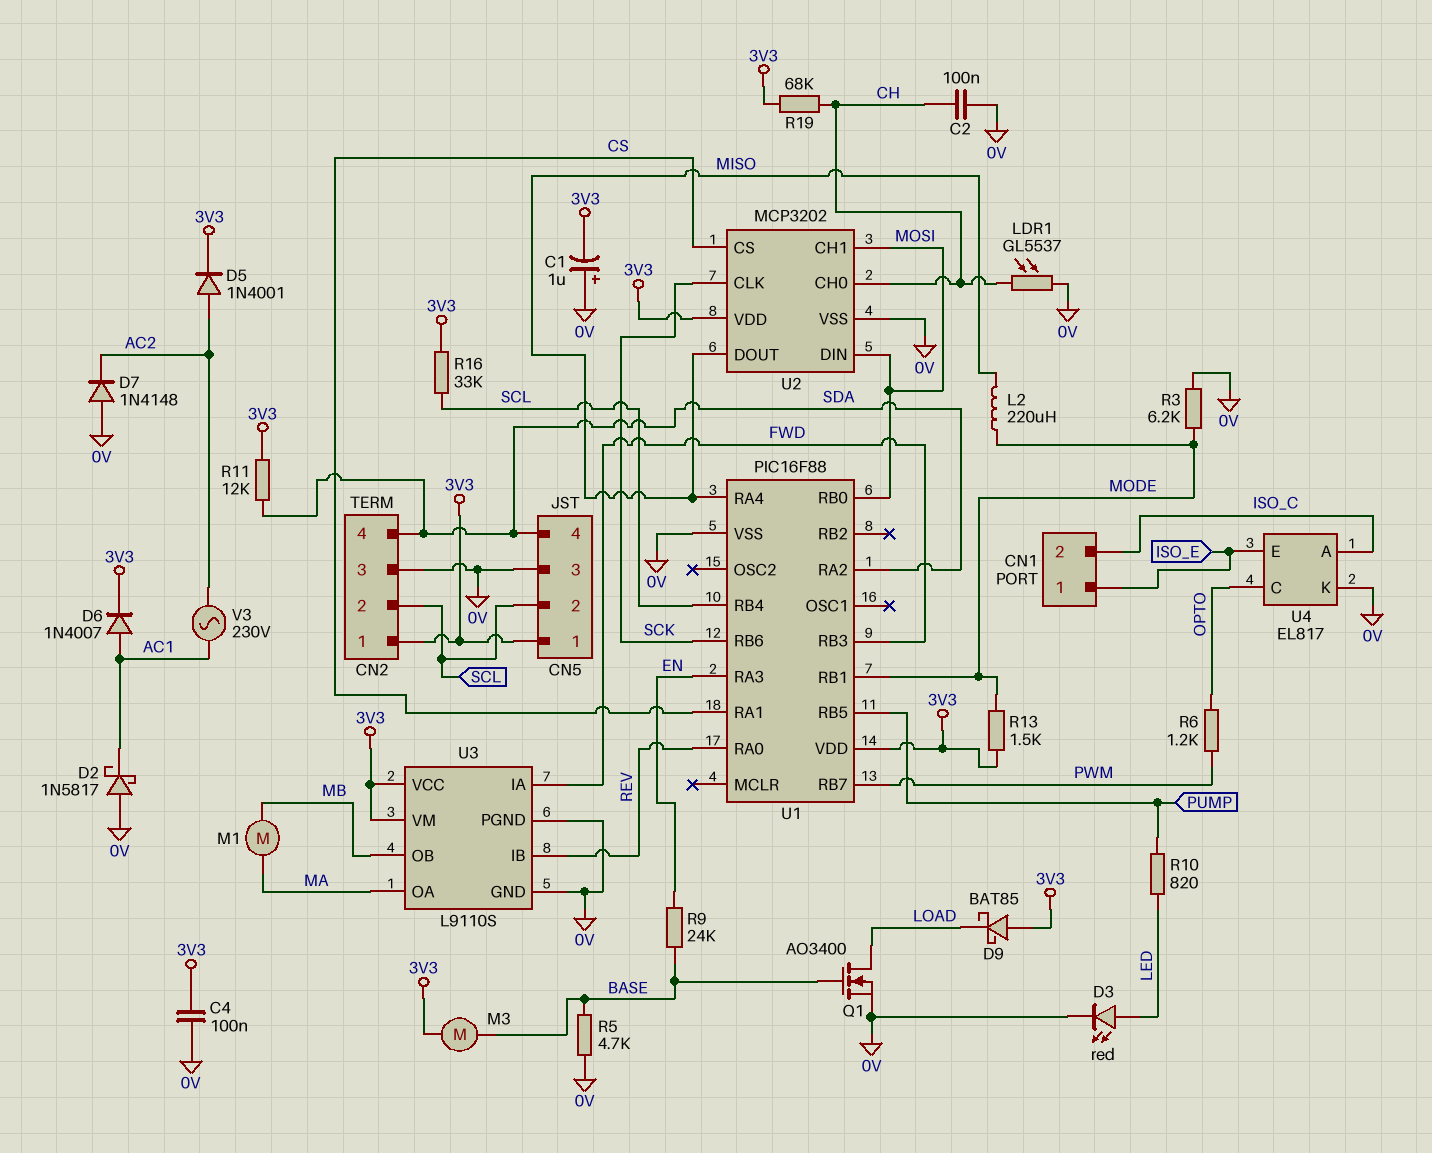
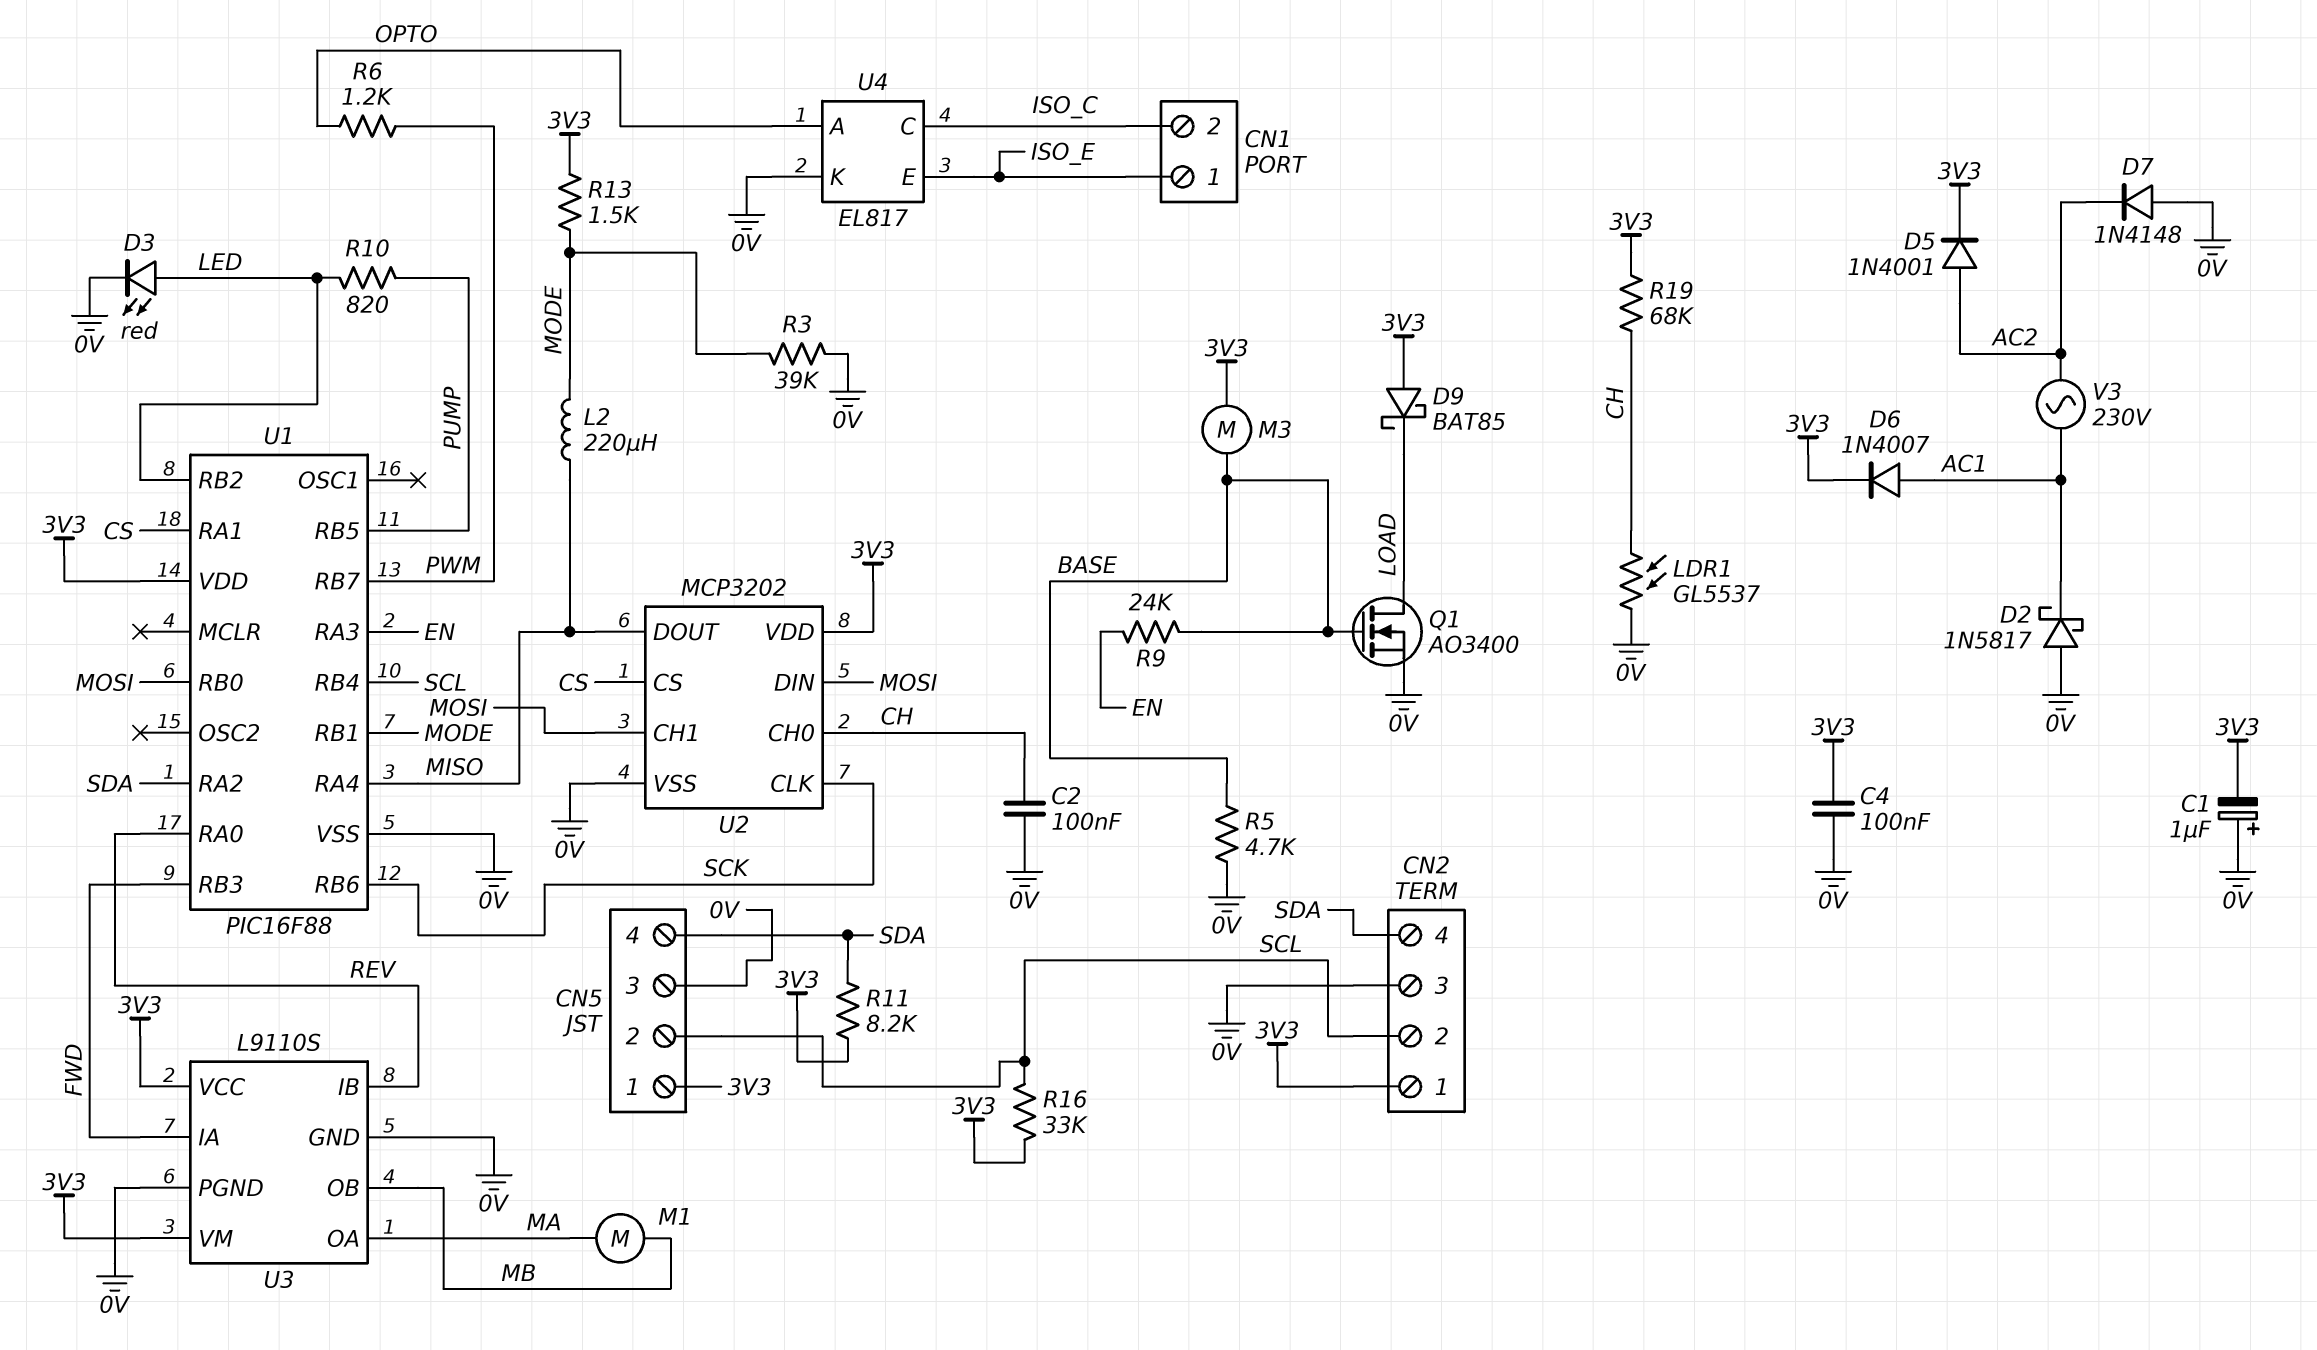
R3: 6.2k (0V, MODE) -> 39k (0V, MODE)
R11: 12k (3V3, SDA) -> 8.2k (3V3, SDA)
U1 pin RB2: none -> LED
U4 pin A: ISO_C -> OPTO
U4 pin C: OPTO -> ISO_C

